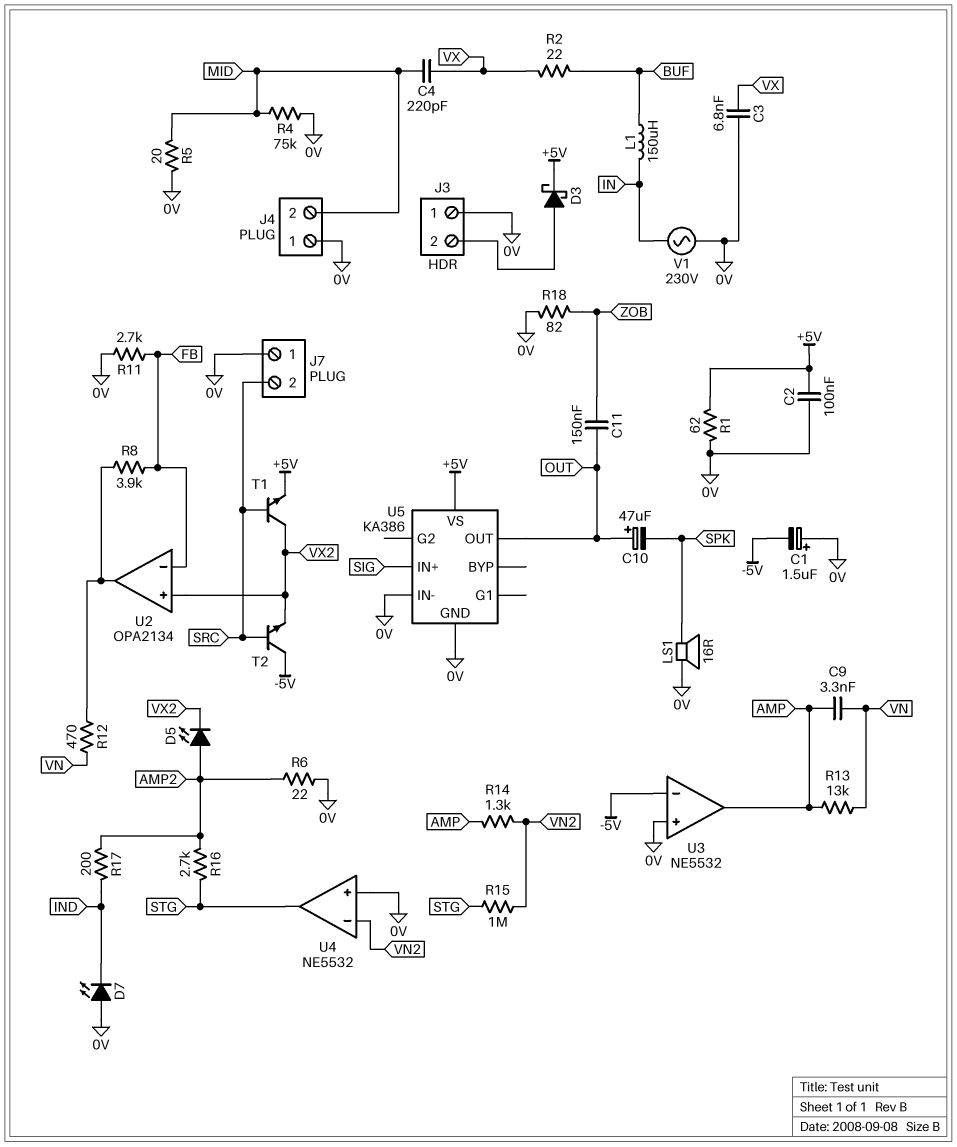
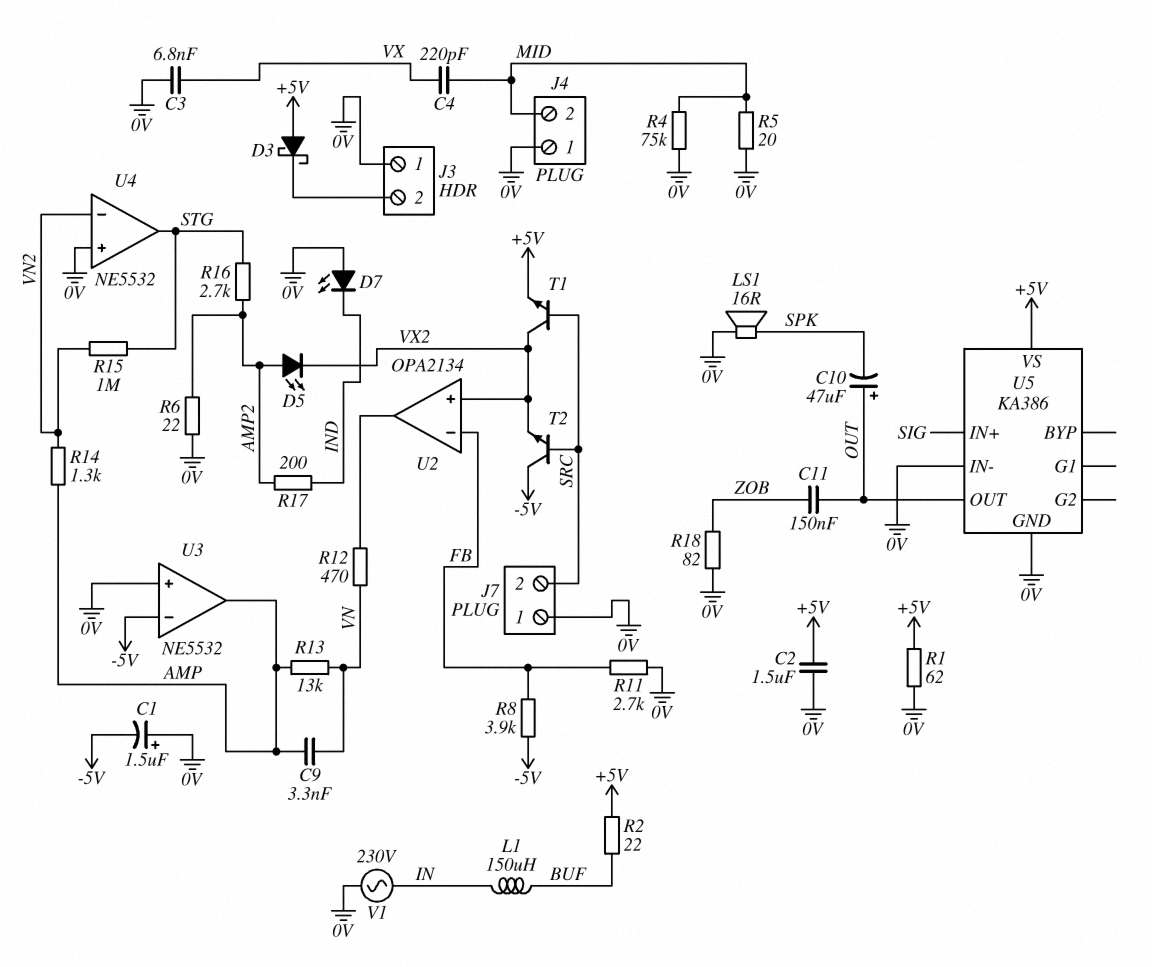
C2: 100nF (+5V, 0V) -> 1.5uF (+5V, 0V)
D3: schottky (A J3/2, K +5V) -> schottky (A +5V, K J3/2)
R2: 22 (BUF, VX) -> 22 (+5V, BUF)
R8: 3.9k (FB, U2/out) -> 3.9k (-5V, FB)

